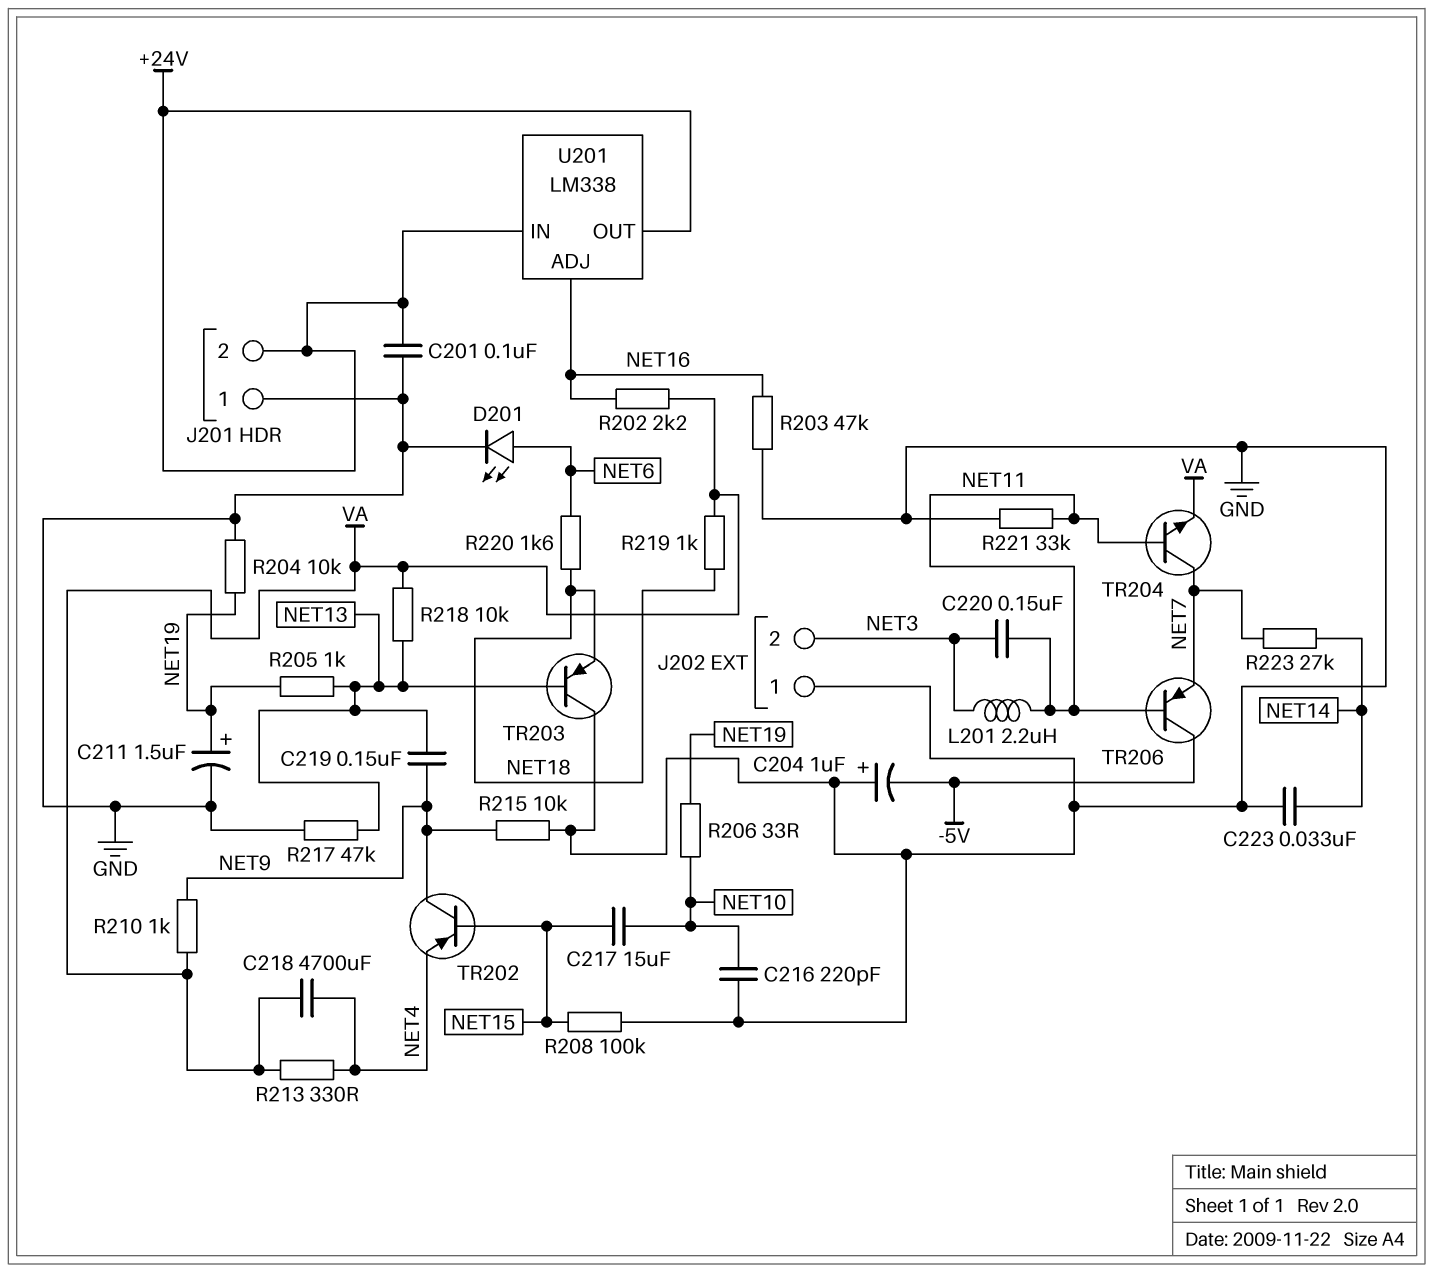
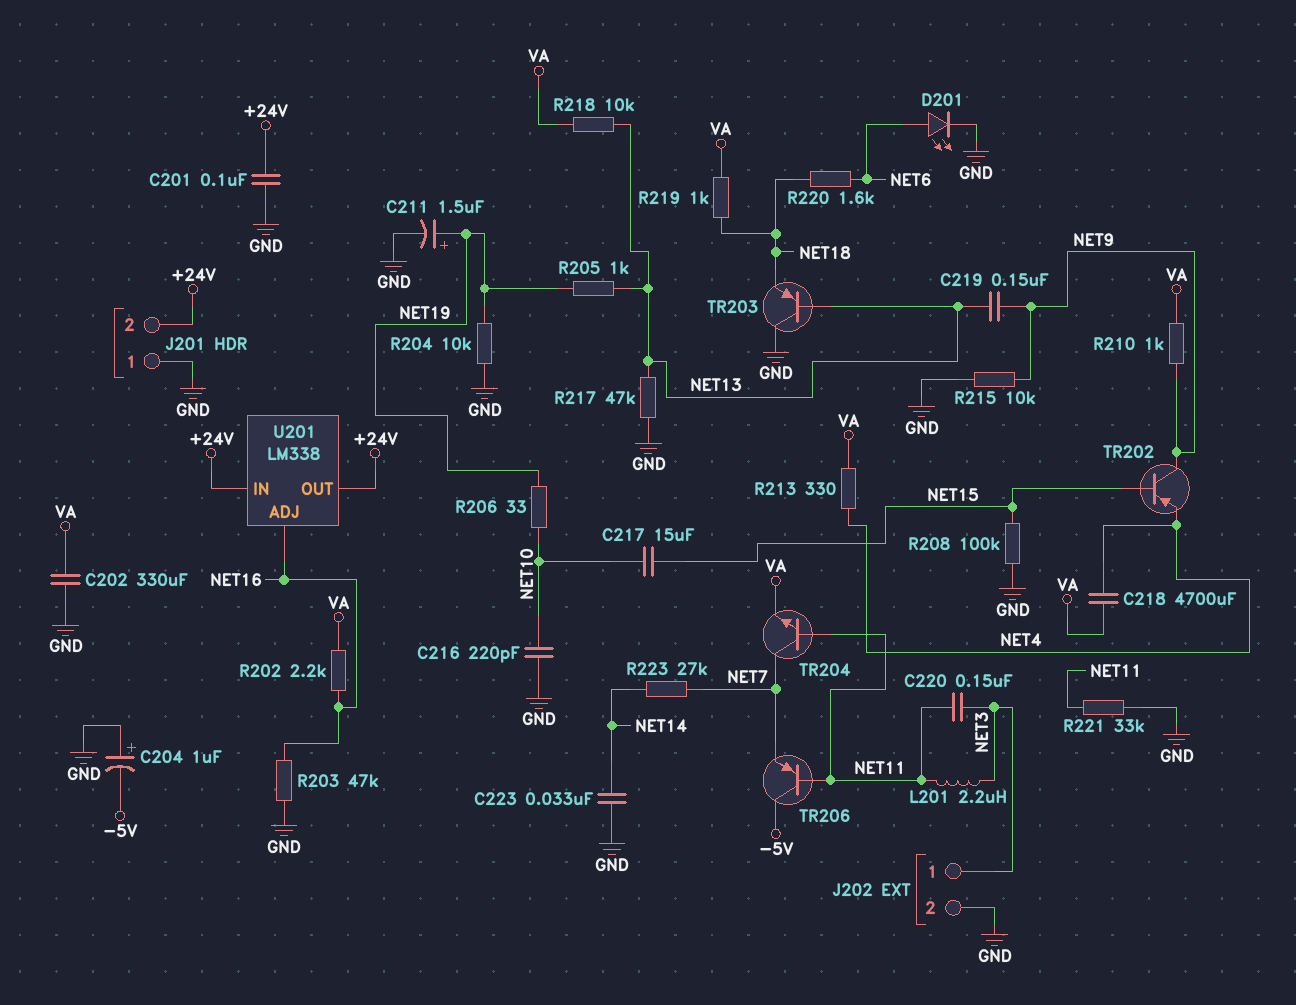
C202: none -> 330uF (GND, VA)
J202 pin 1: GND -> NET3
J202 pin 2: NET3 -> GND

